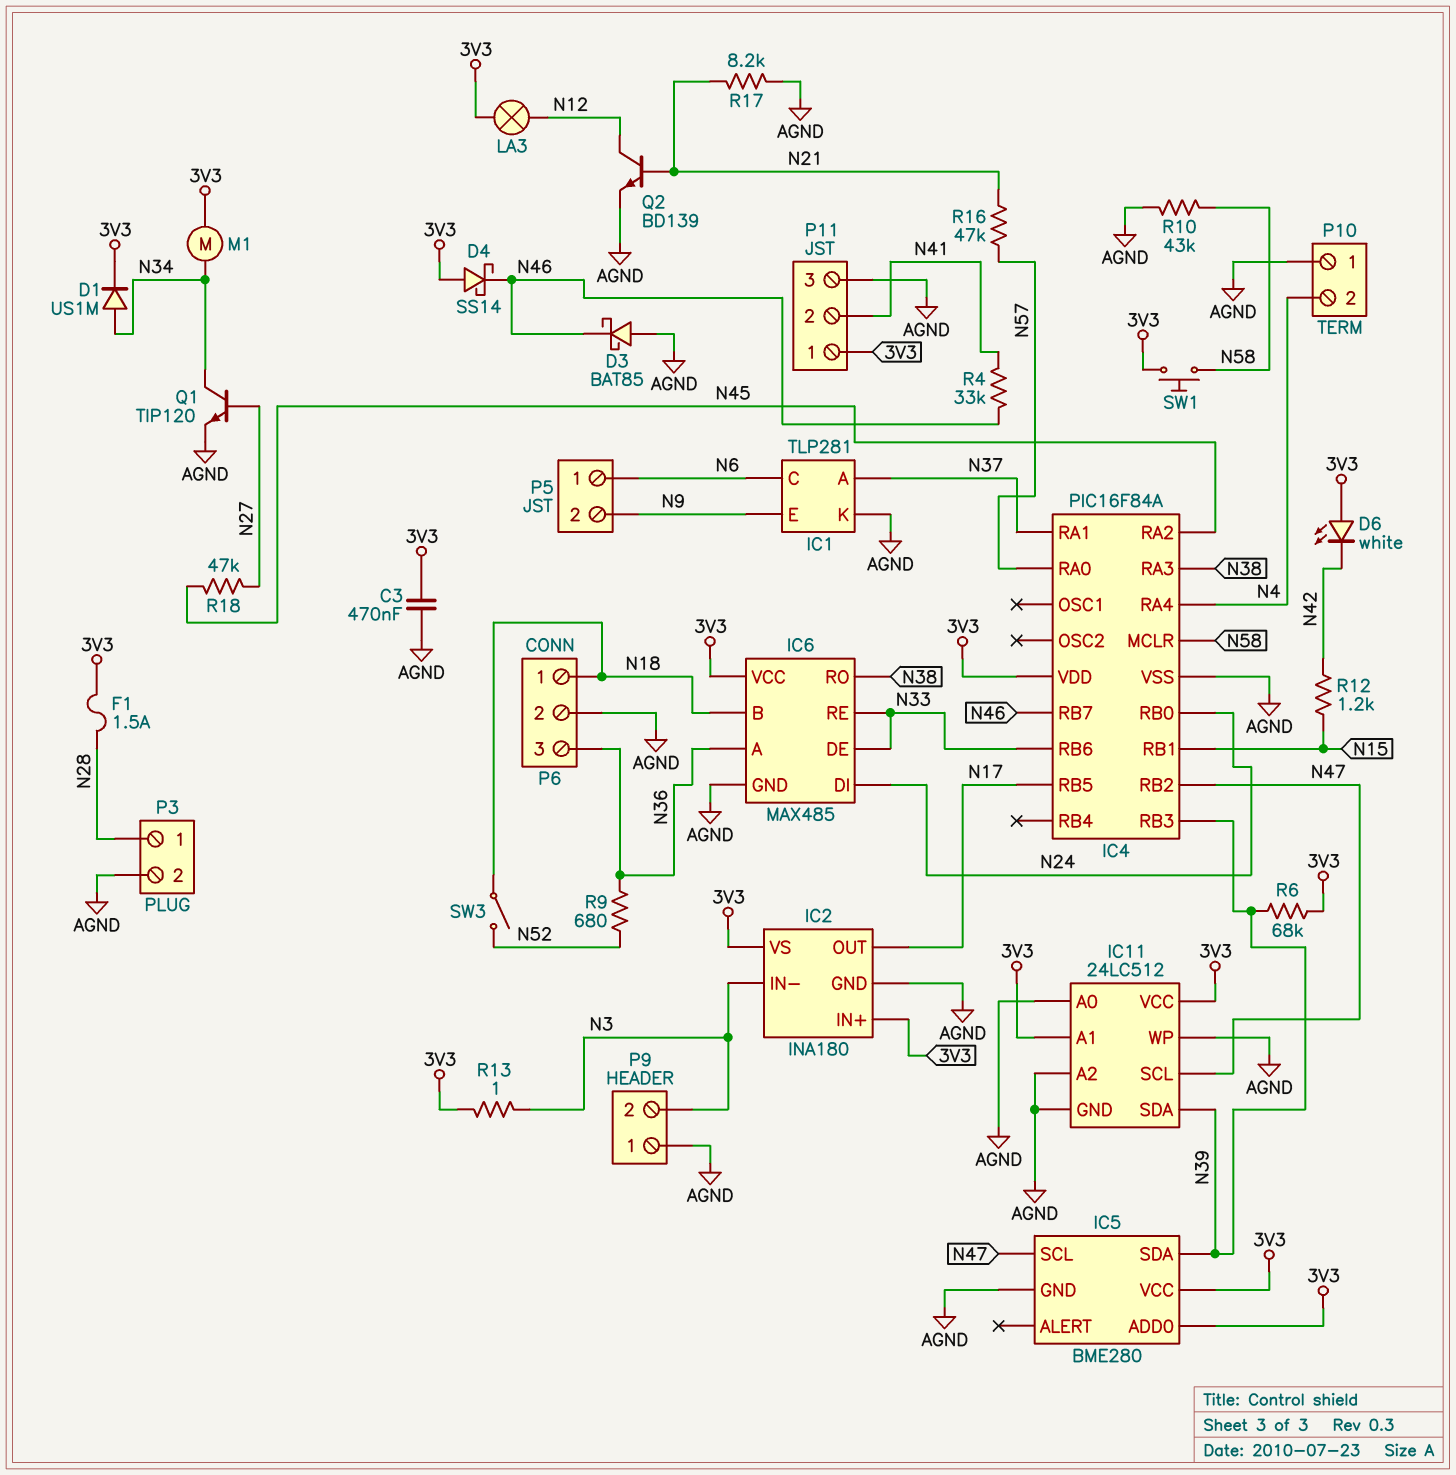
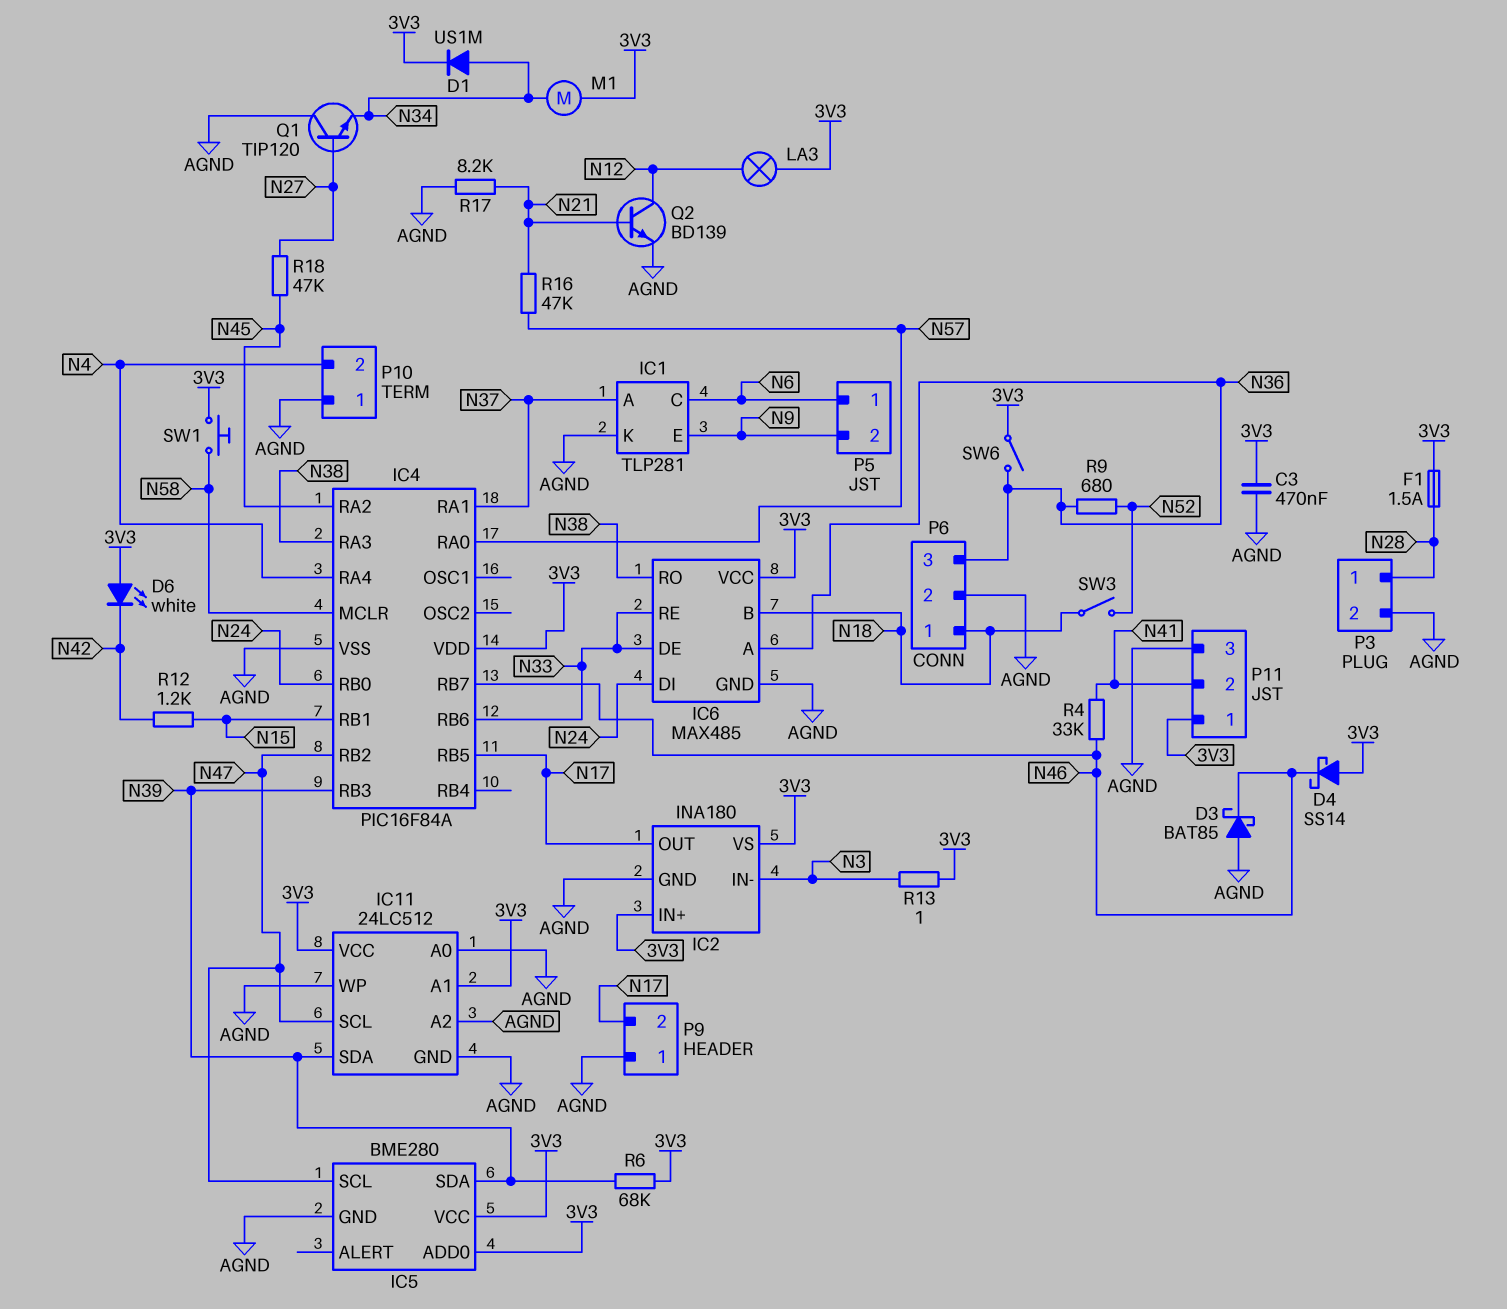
P9 pin 2: N3 -> N17
Q1: NPN TIP120 (B N27, C N34, E AGND) -> NPN TIP120 (B N27, C AGND, E N34)
R10: 43k (AGND, N58) -> none
SW6: none -> switch (3V3, N36)

